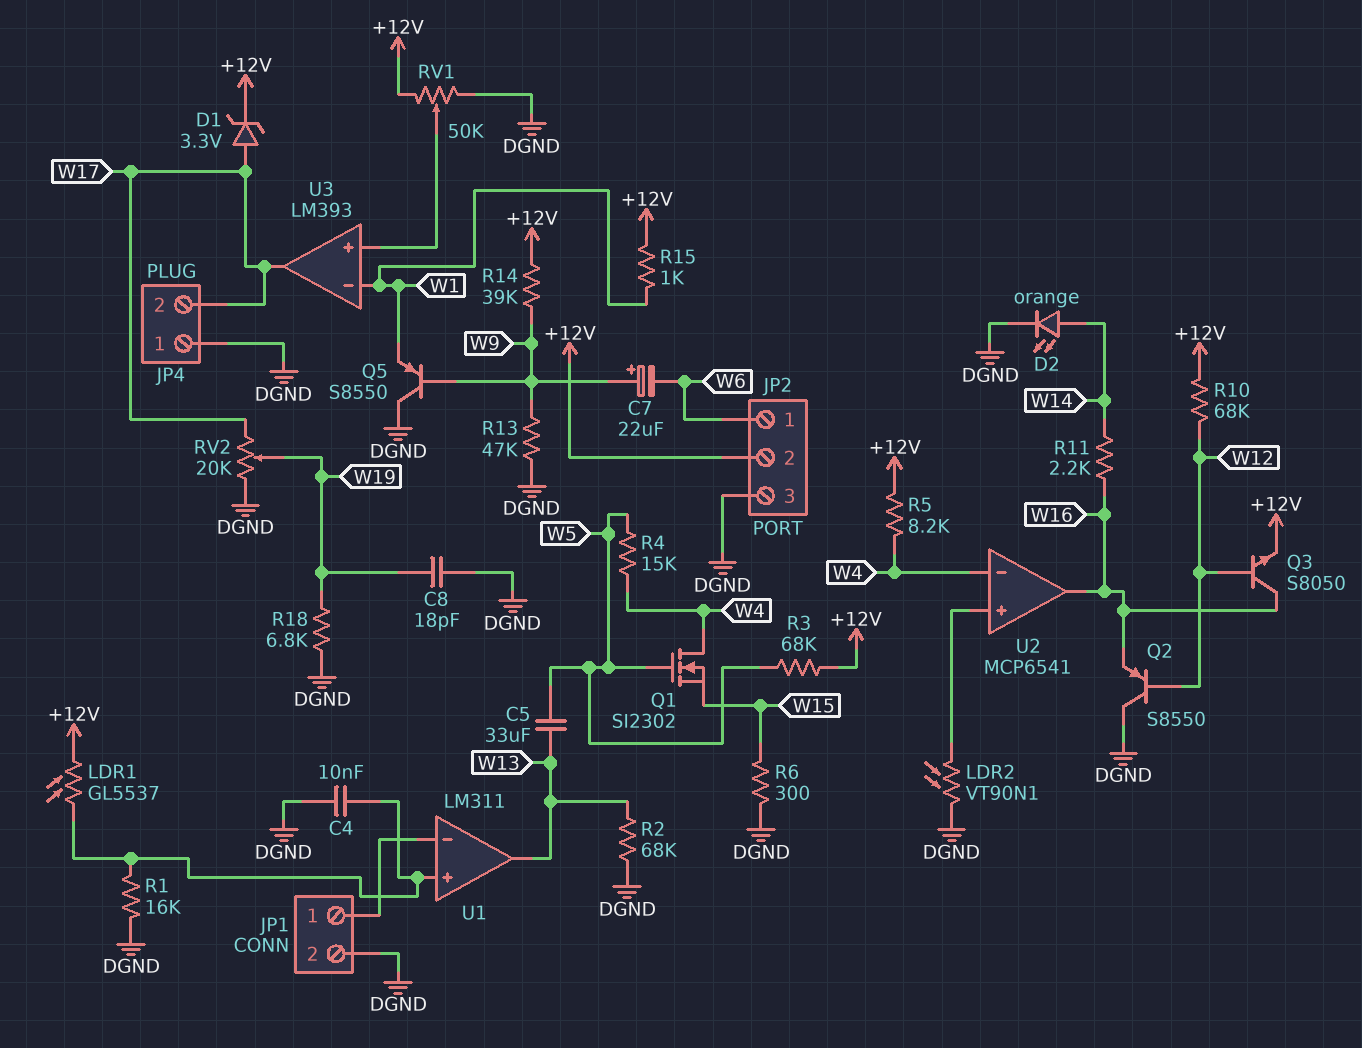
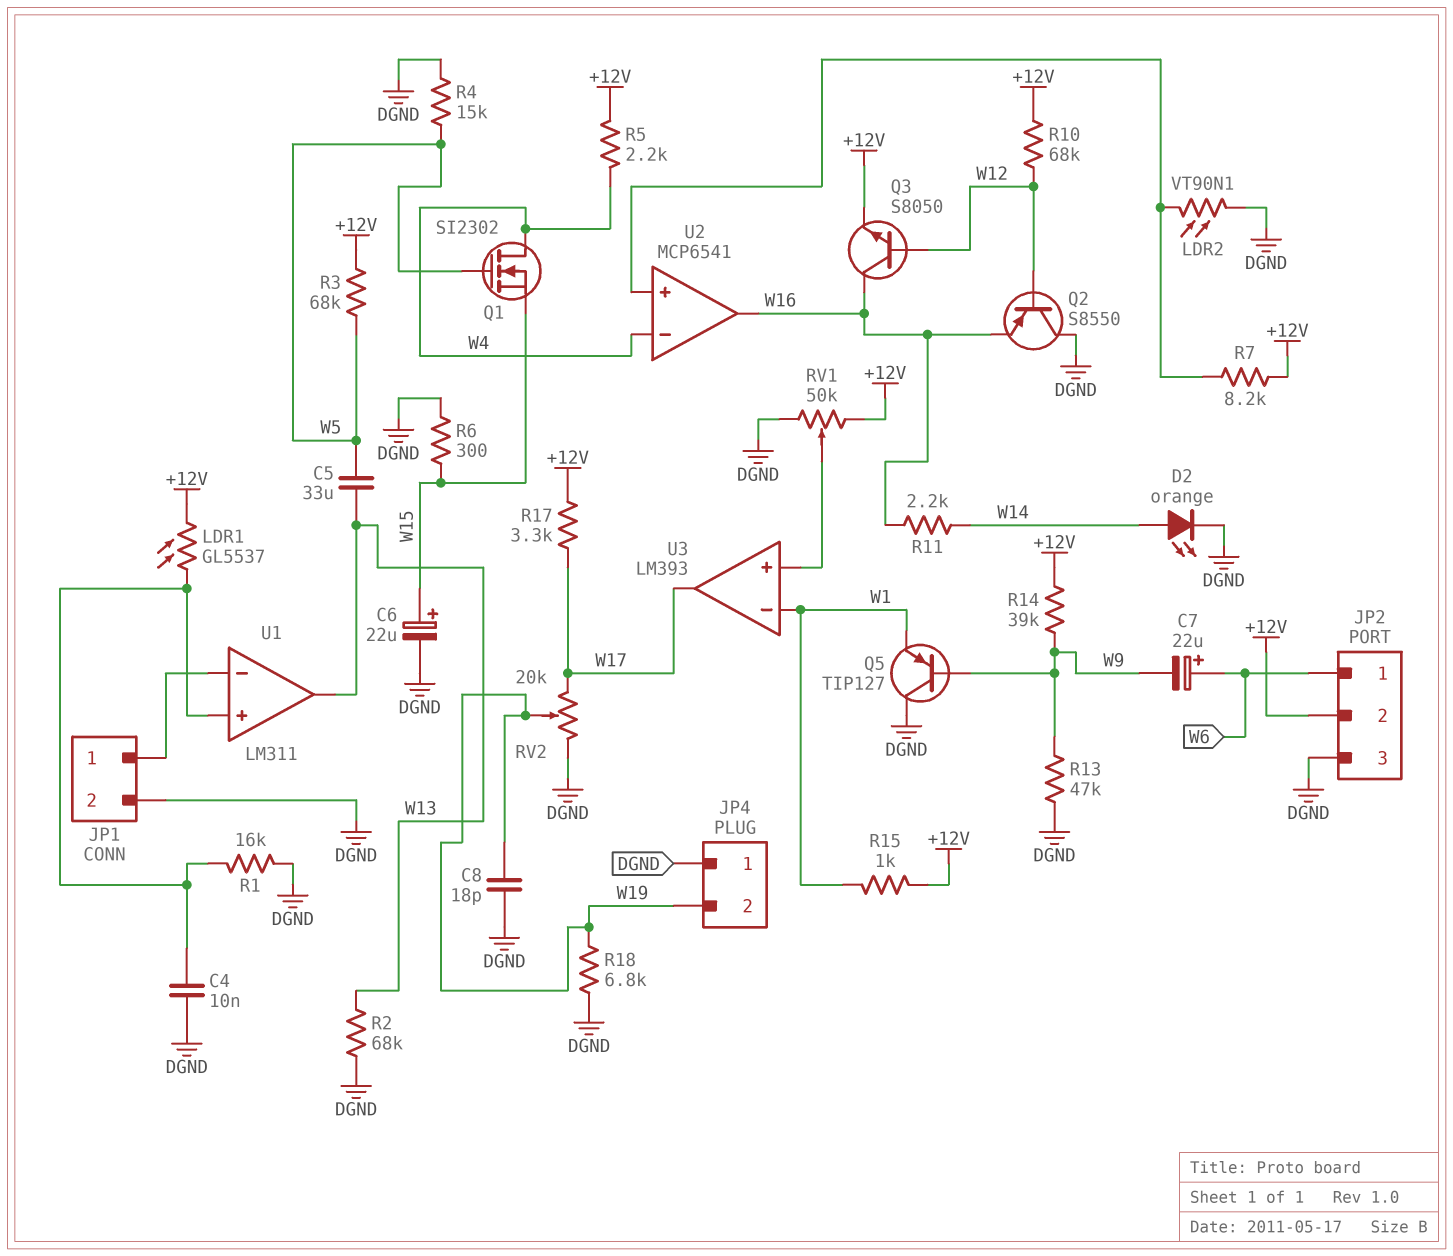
C6: none -> 22uF (plus W15, minus DGND)
C7: 22uF (plus W9, minus W6) -> 22uF (plus W6, minus W9)
D1: zener 3.3V (A W17, K +12V) -> none
JP4 pin 2: W17 -> W19
Q5: PNP S8550 (B W9, C DGND, E W1) -> PNP TIP127 (B W9, C DGND, E W1)
R4: 15k (W4, W5) -> 15k (DGND, W5)
R5: 8.2k (+12V, W4) -> 2.2k (+12V, W4)
R7: none -> 8.2k (+12V, U2/in+)
R17: none -> 3.3k (+12V, W17)

